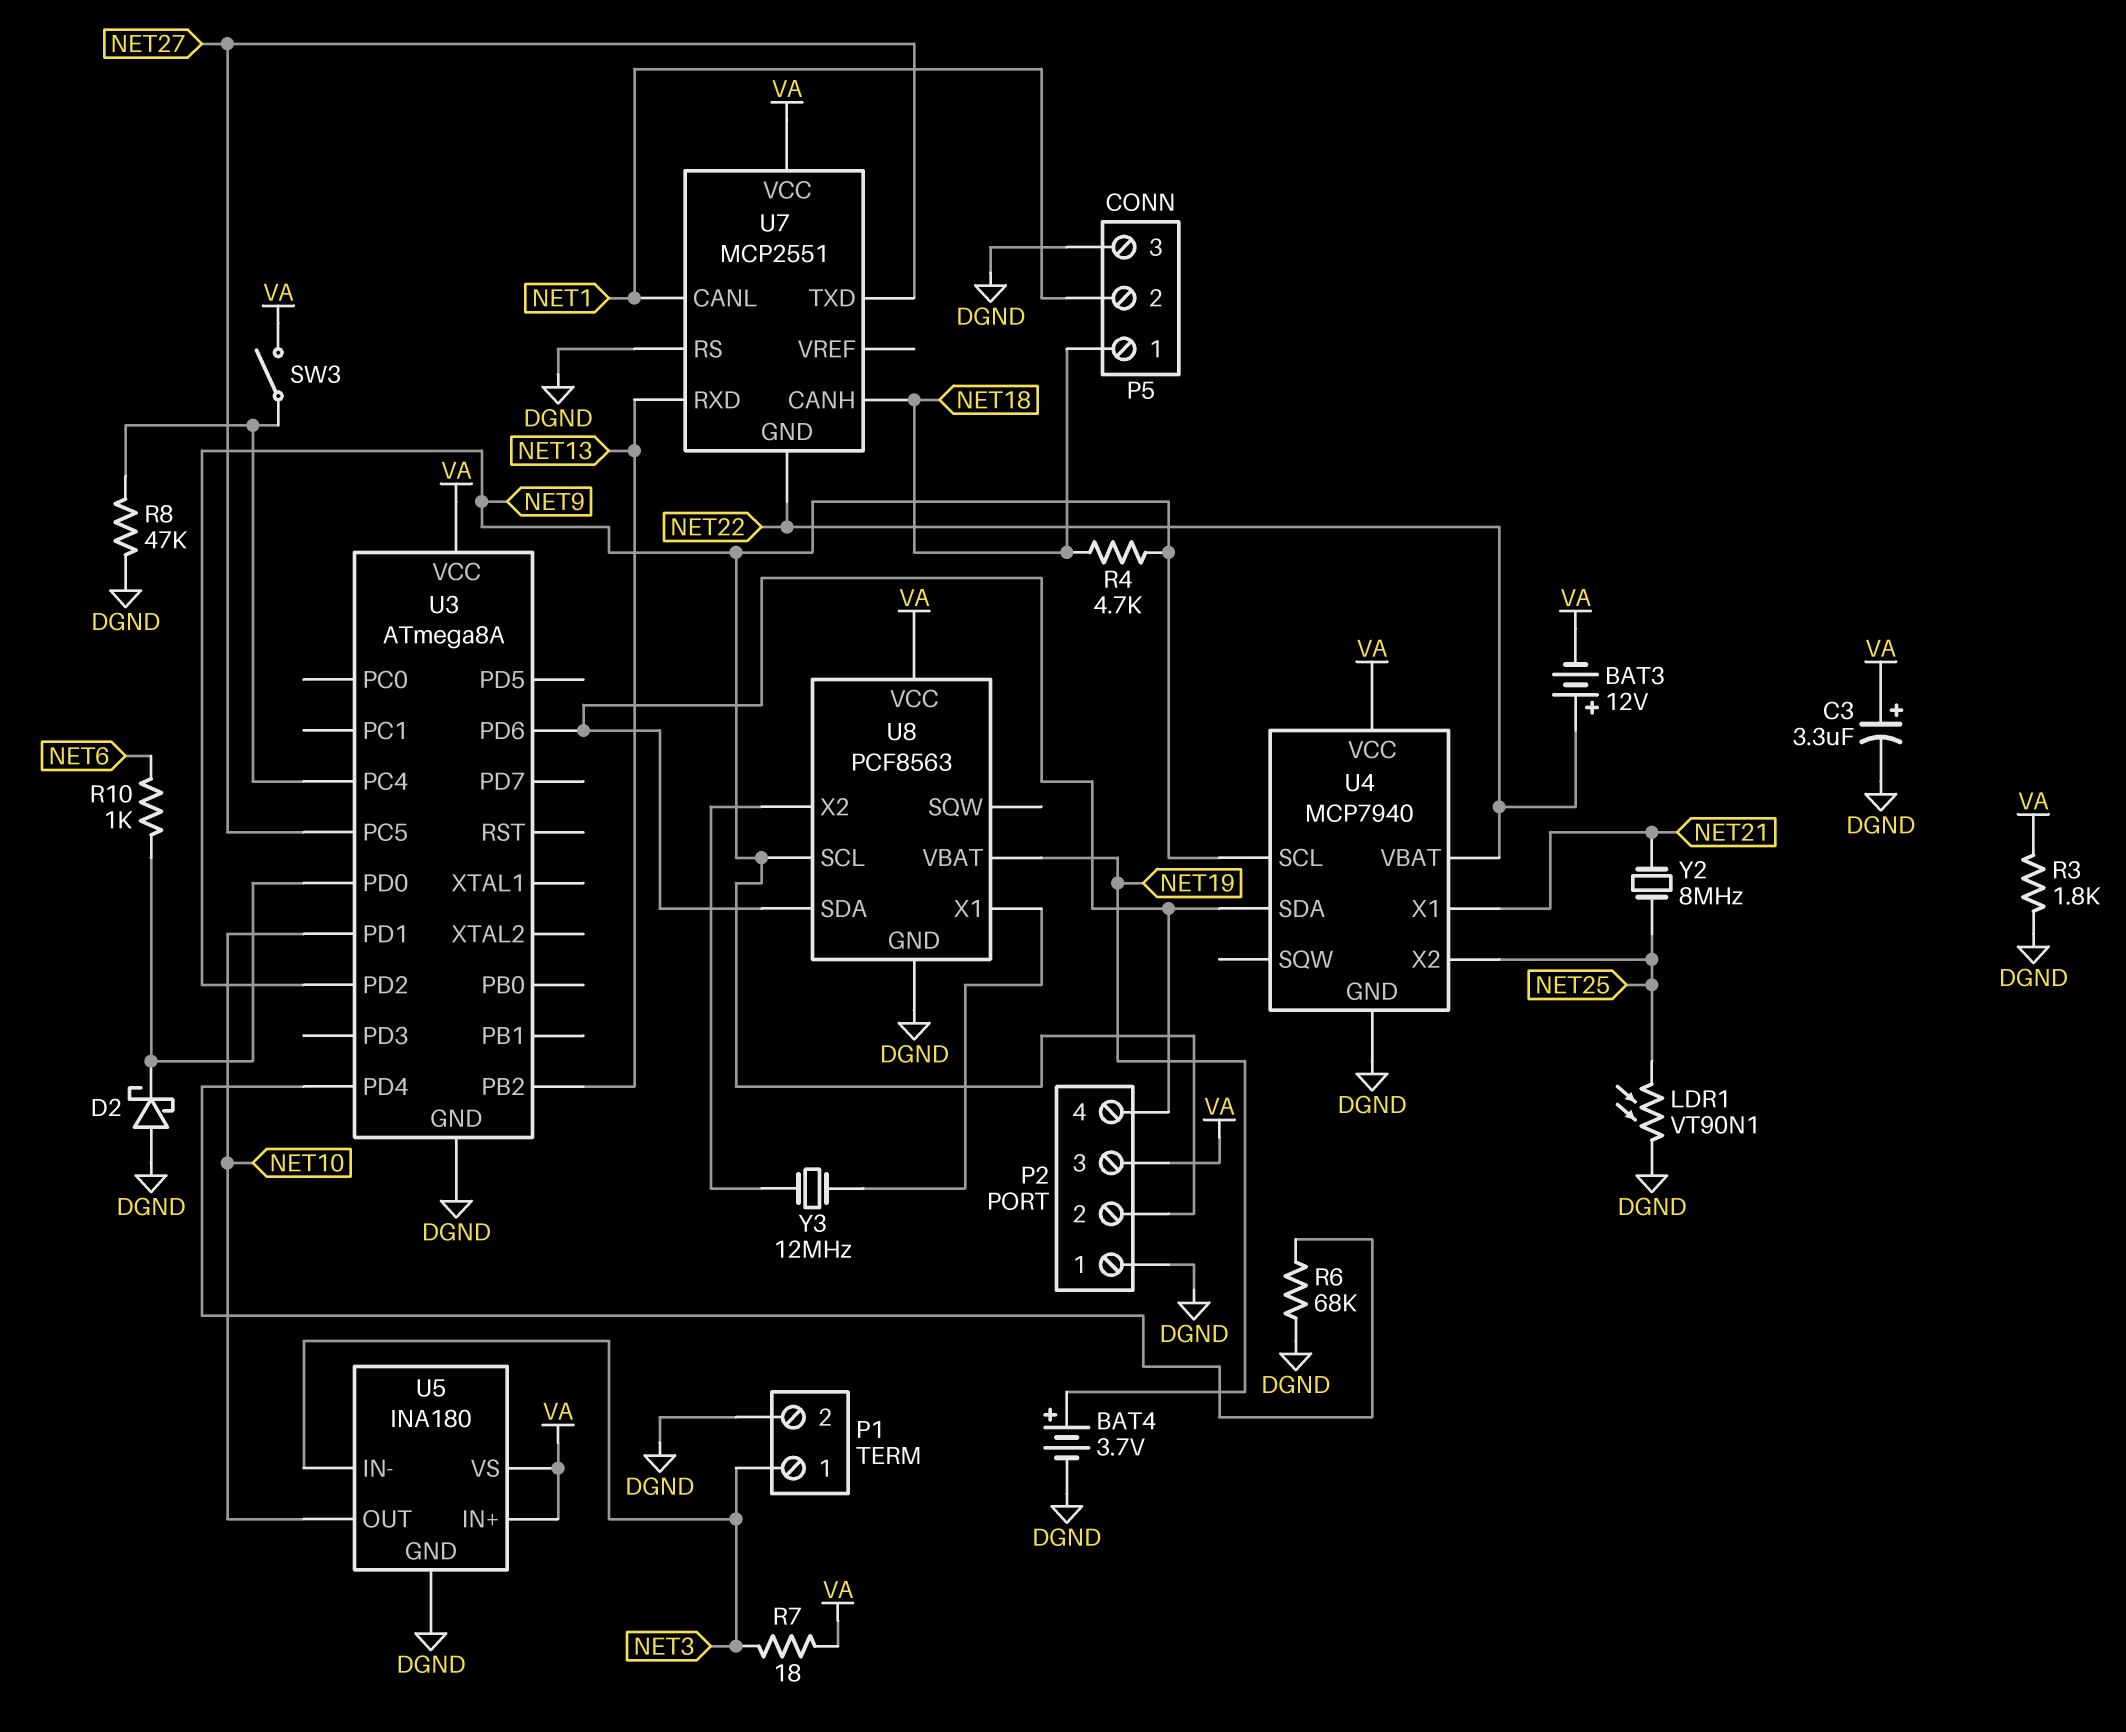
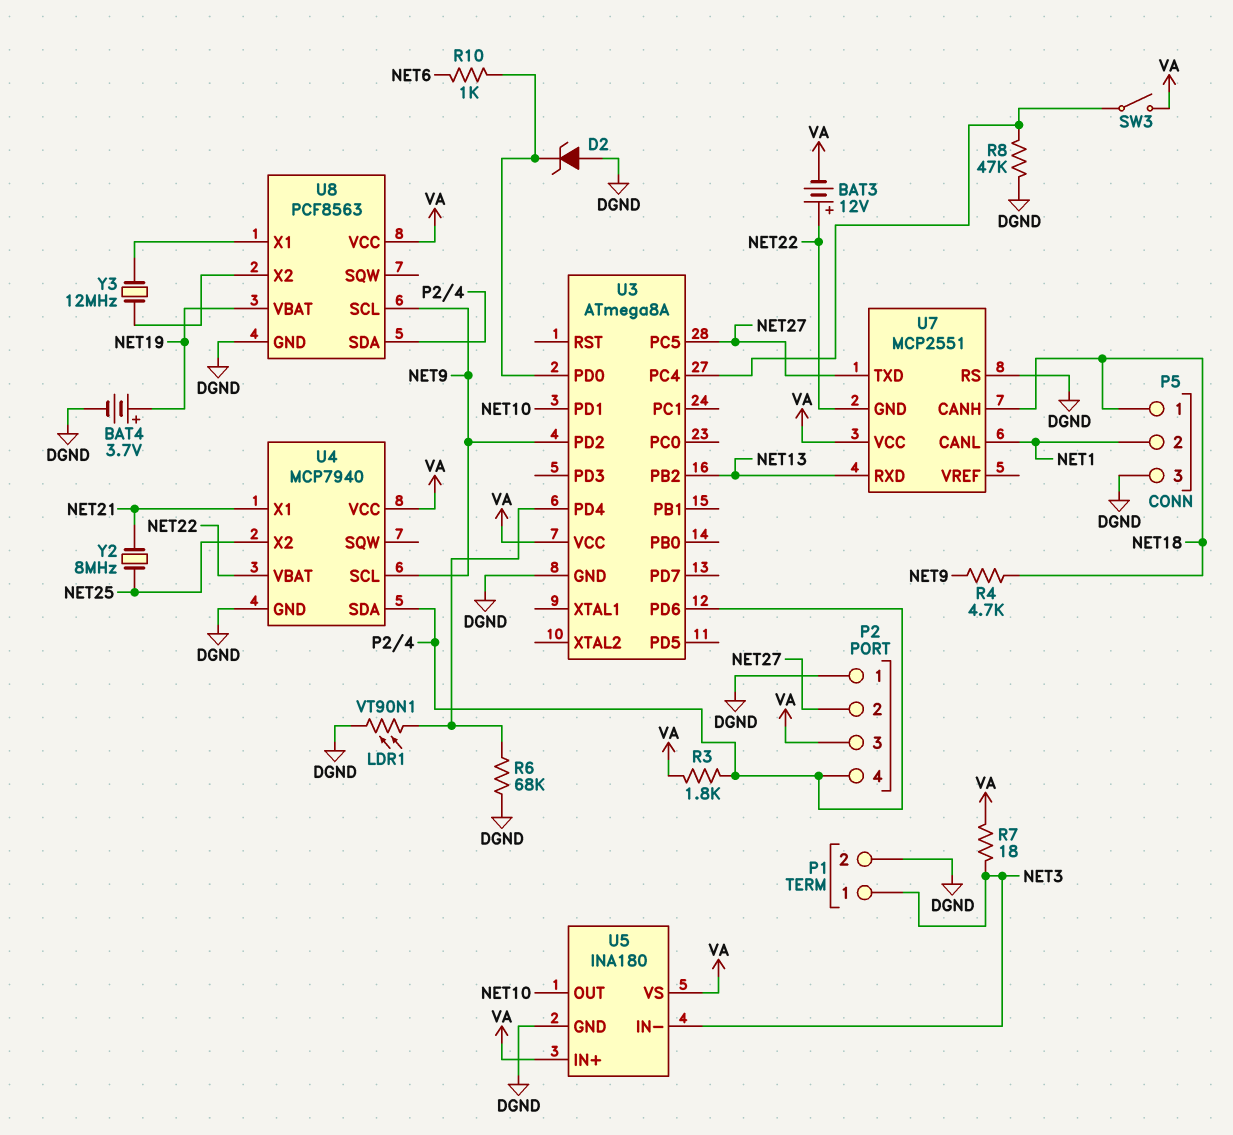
C3: 3.3uF (plus VA, minus DGND) -> none
D2: schottky (A DGND, K U3/PD0) -> zener (A DGND, K U3/PD0)
LDR1: VT90N1 (DGND, NET25) -> VT90N1 (DGND, U3/PD4)
P2 pin 2: NET9 -> NET27
R3: 1.8k (DGND, VA) -> 1.8k (P2/4, VA)

